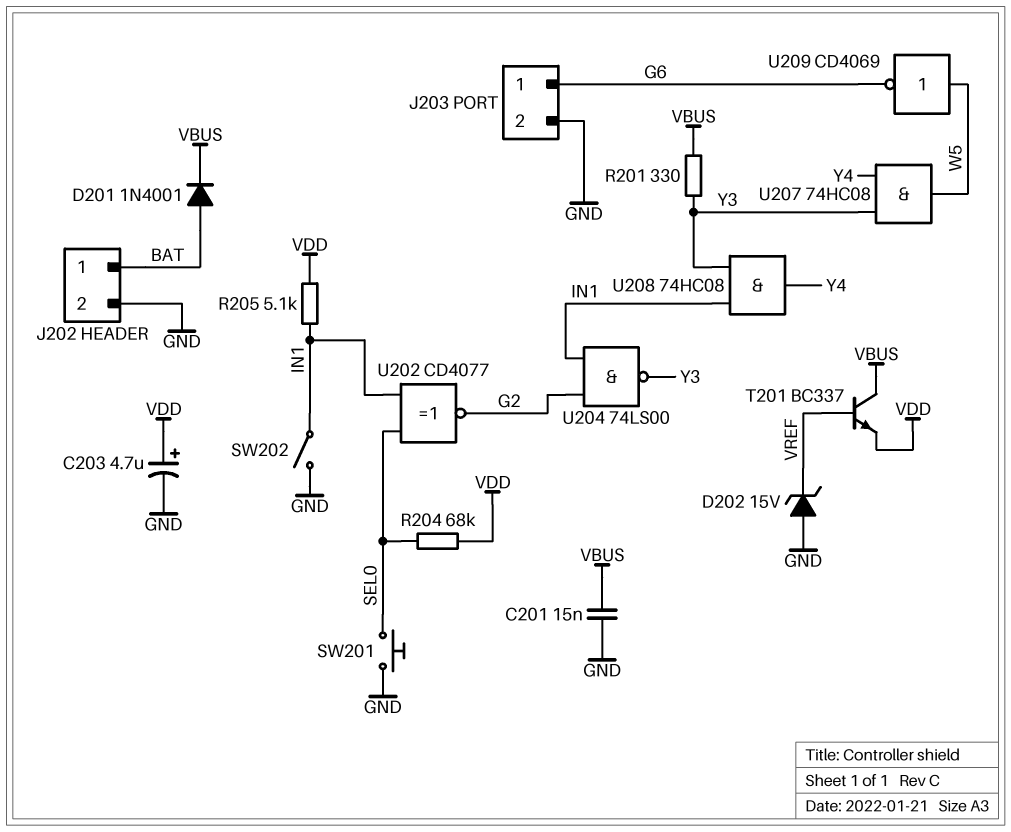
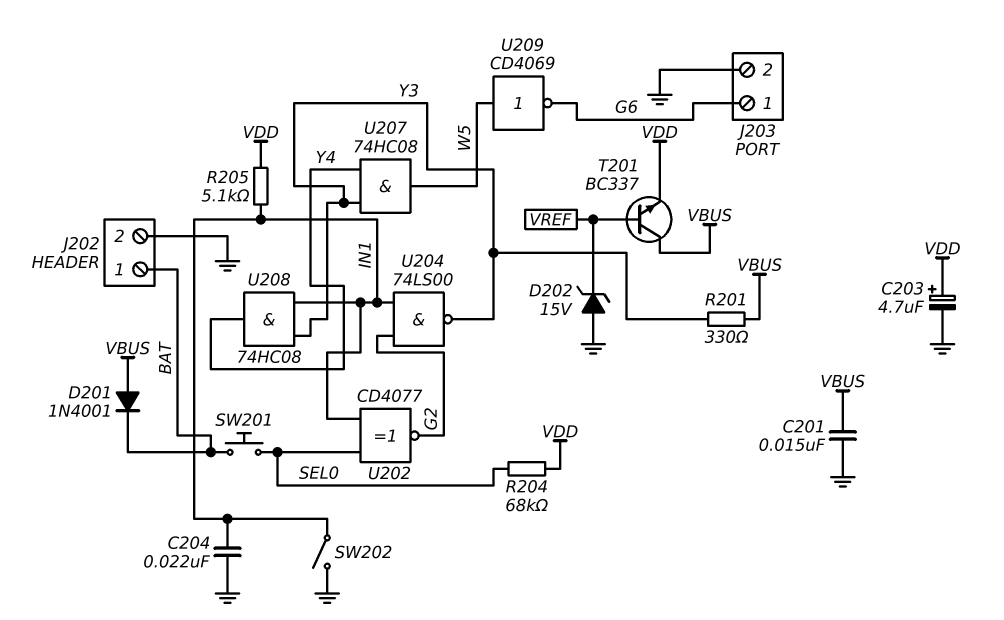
C204: none -> 22nF (GND, IN1)
D201: diode 1N4001 (A BAT, K VBUS) -> diode 1N4001 (A VBUS, K BAT)
SW201: button (GND, SEL0) -> button (BAT, SEL0)

